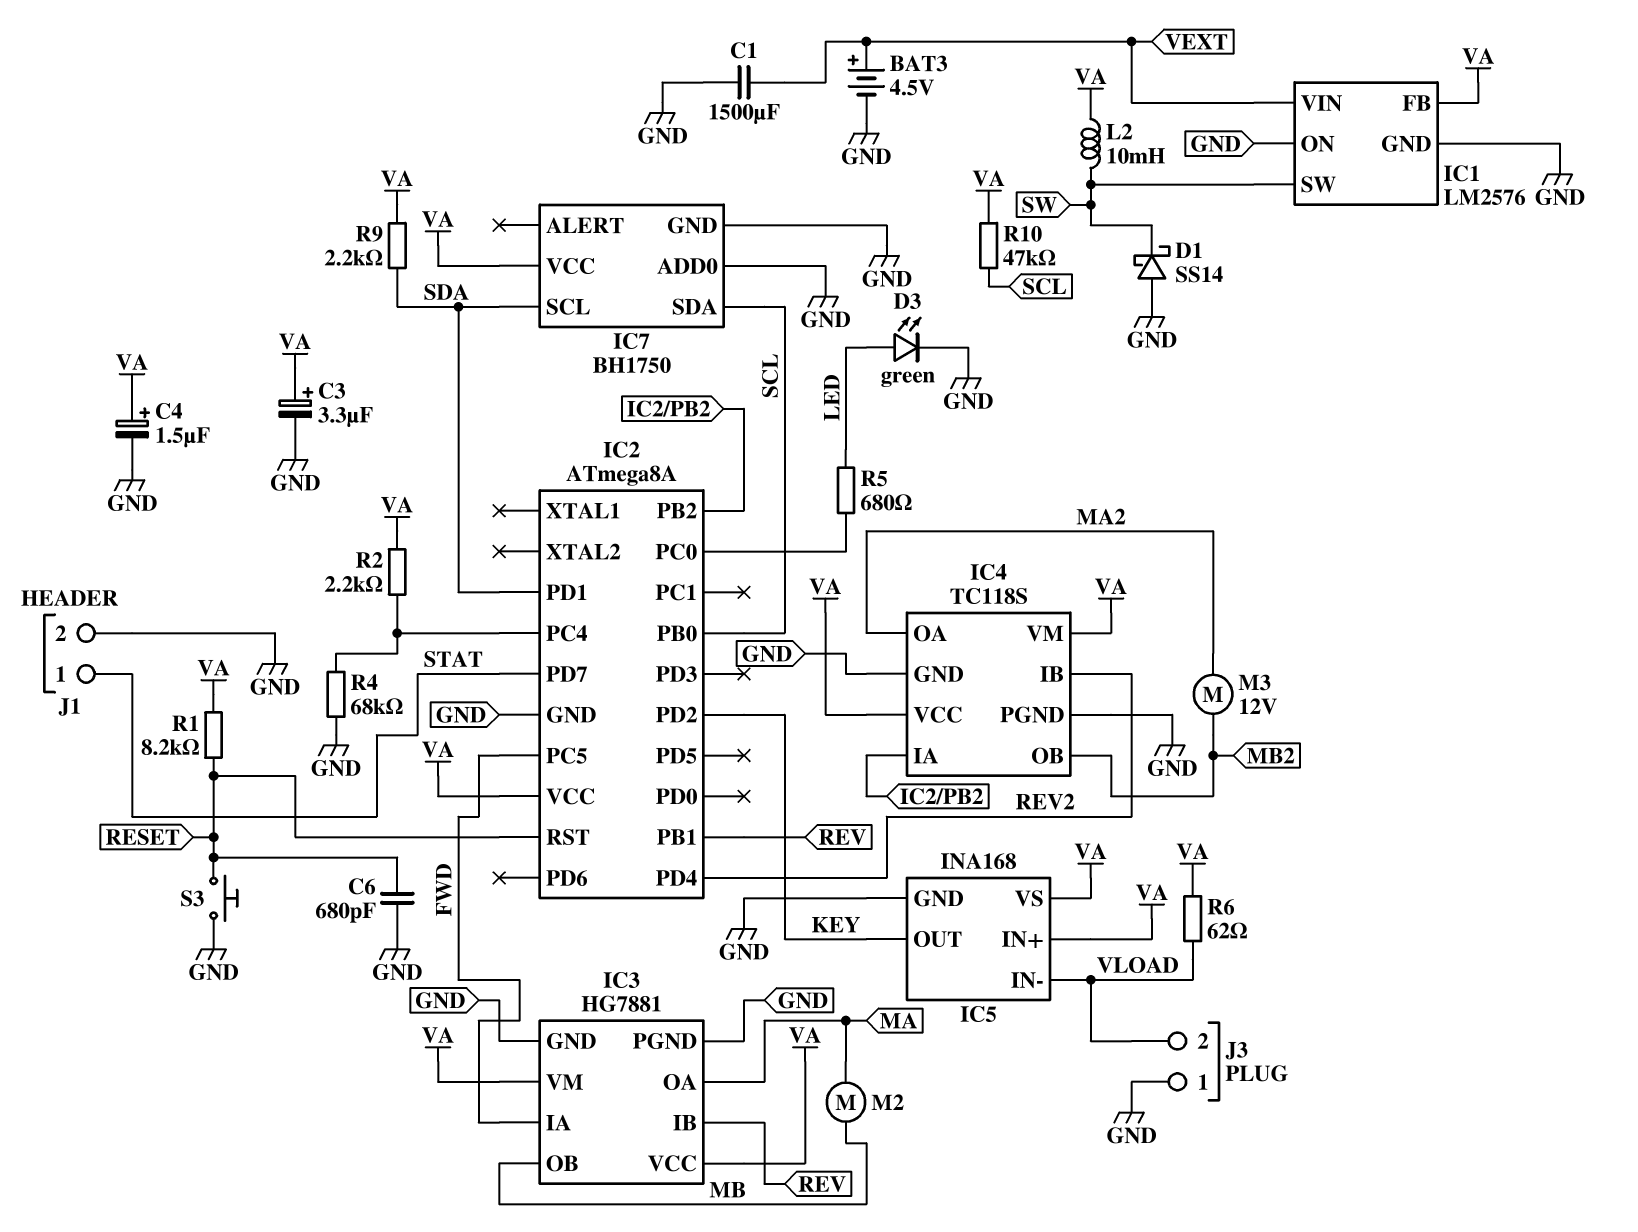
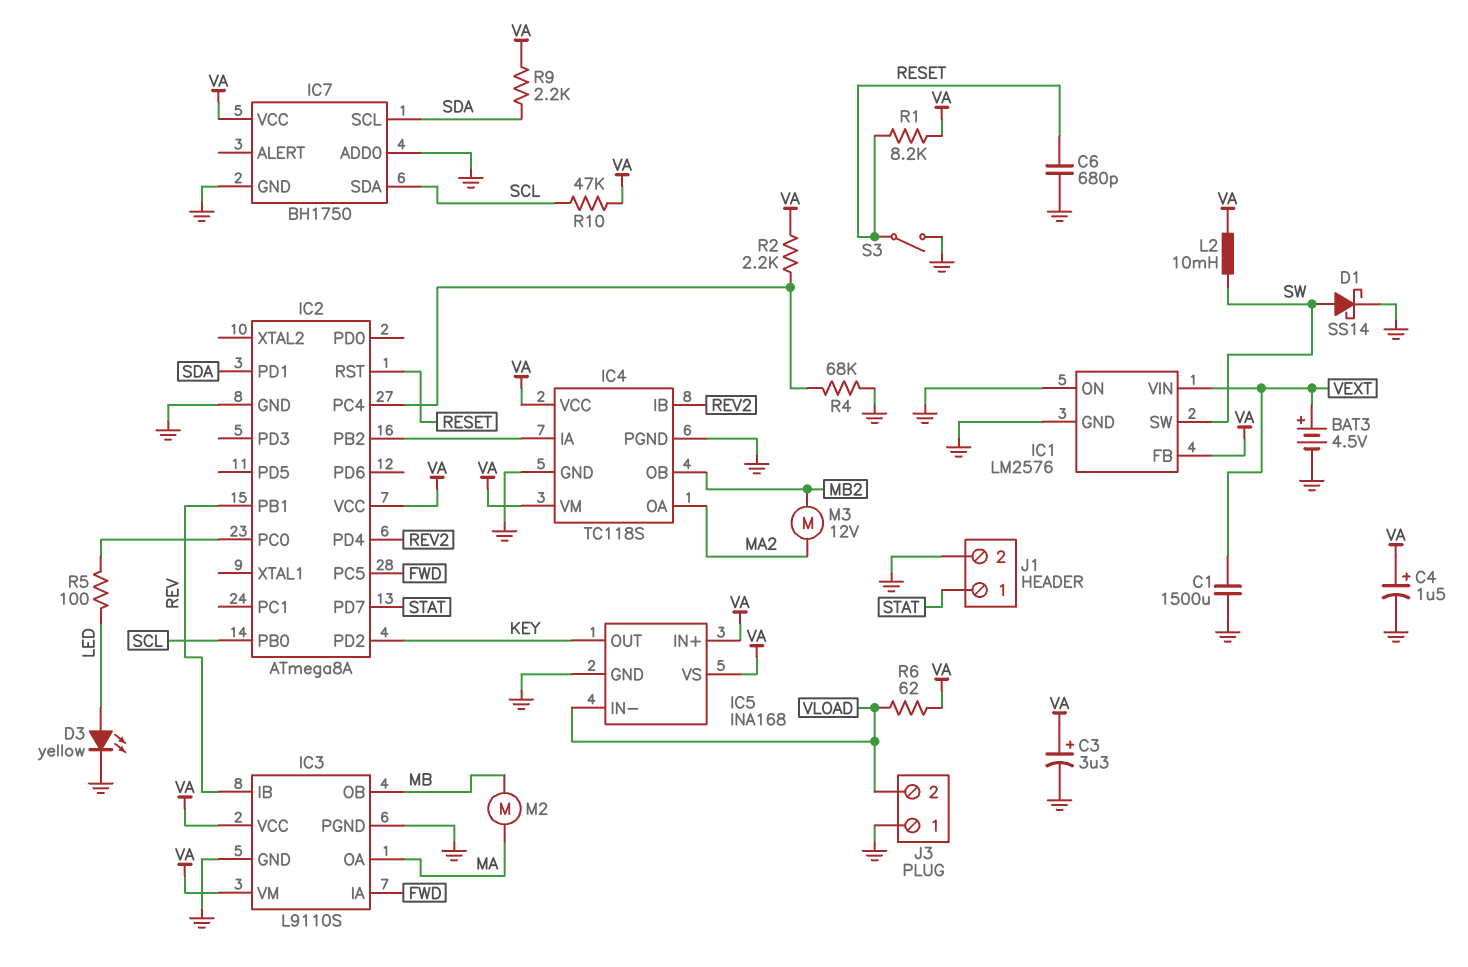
D1: schottky SS14 (A GND, K SW) -> schottky SS14 (A SW, K GND)
D3: LED green (A LED, K GND) -> LED yellow (A LED, K GND)
IC3: HG7881 -> L9110S
R5: 680 (IC2/PC0, LED) -> 100 (IC2/PC0, LED)
S3: button (GND, RESET) -> switch (GND, RESET)

